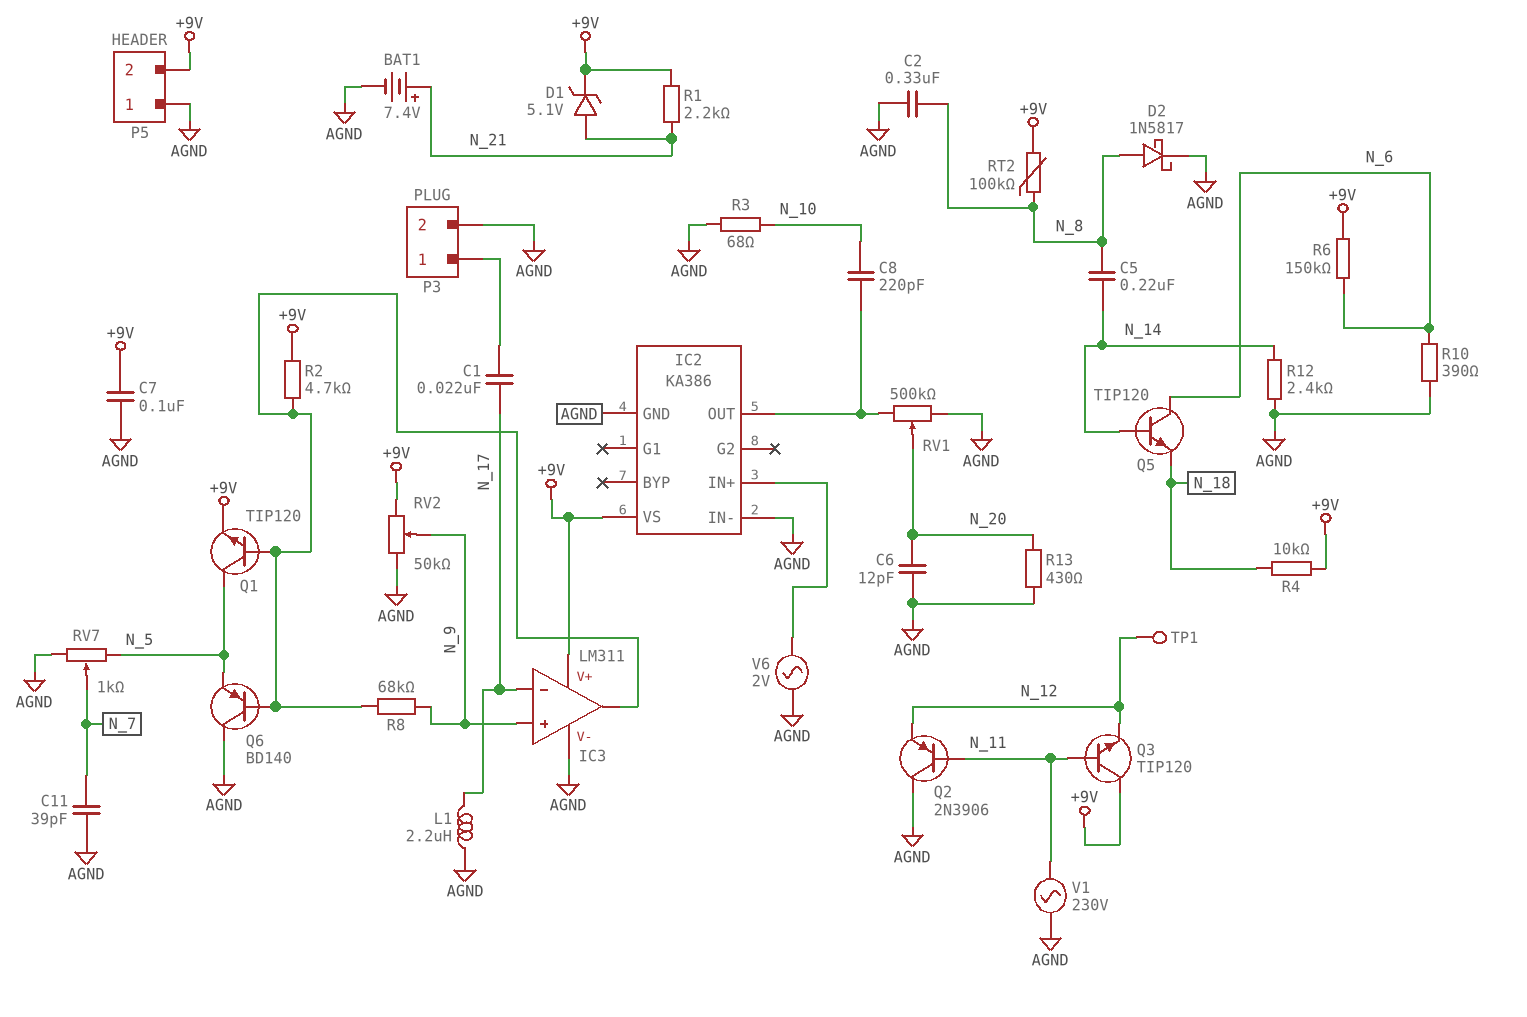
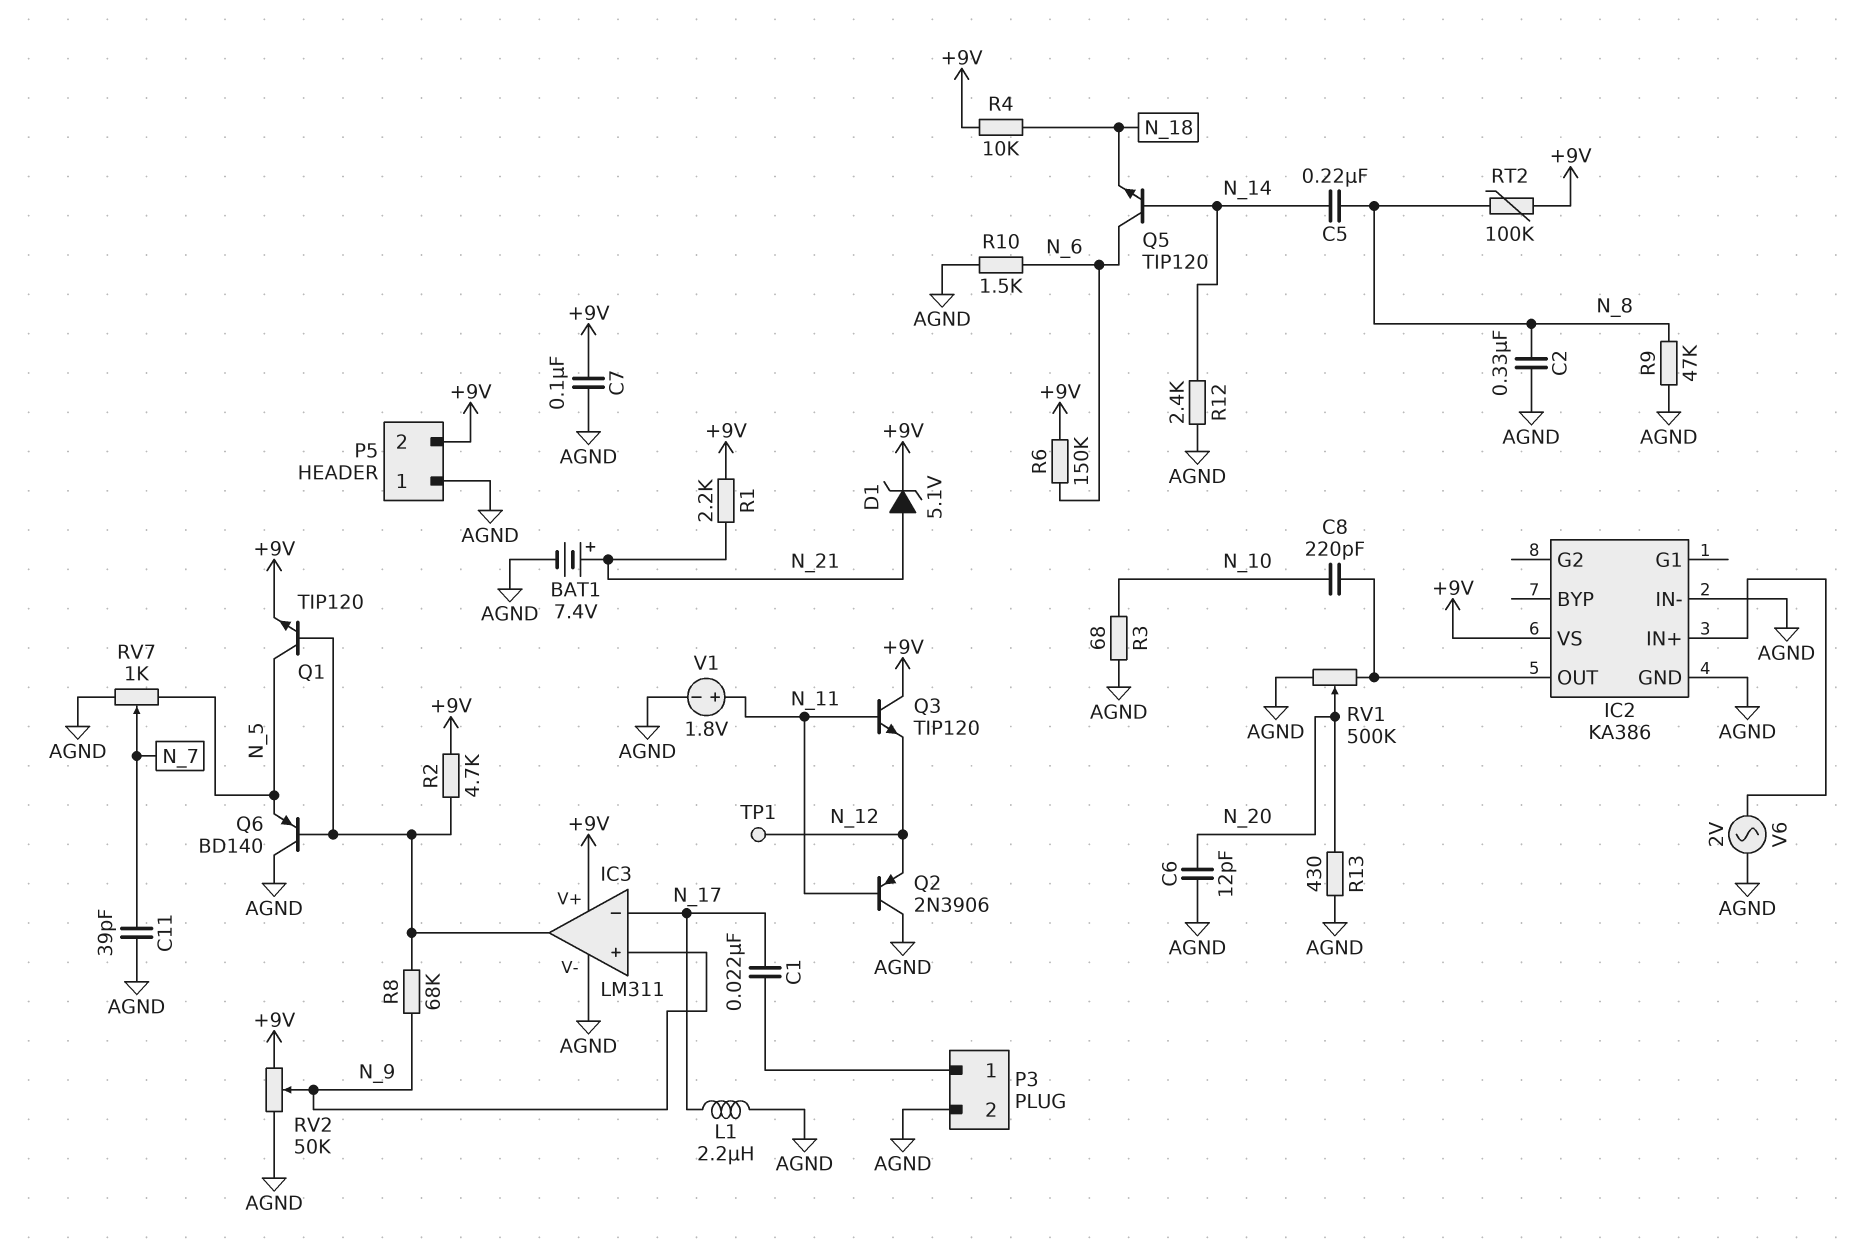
D2: schottky 1N5817 (A N_8, K AGND) -> none
R9: none -> 47k (AGND, N_8)
R10: 390 (AGND, N_6) -> 1.5k (AGND, N_6)
V1: AC 230V (AGND, N_11) -> 1.8V (plus N_11, minus AGND)

